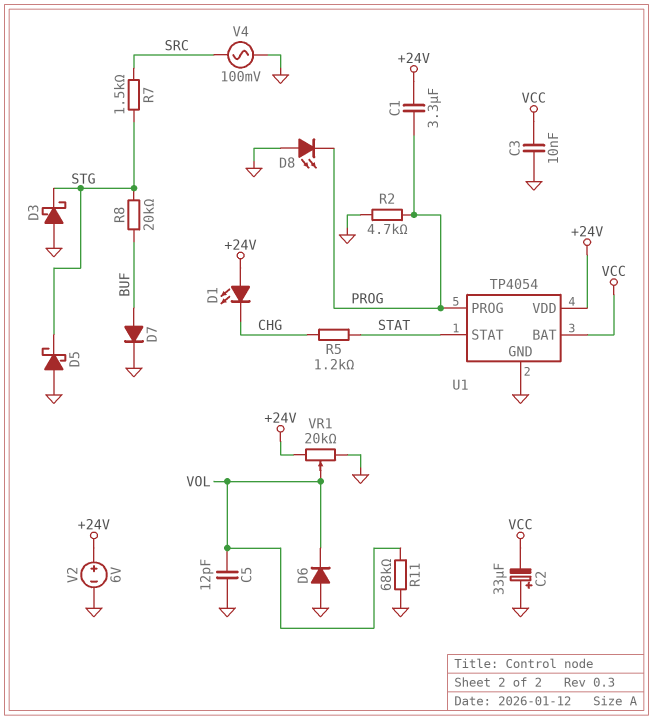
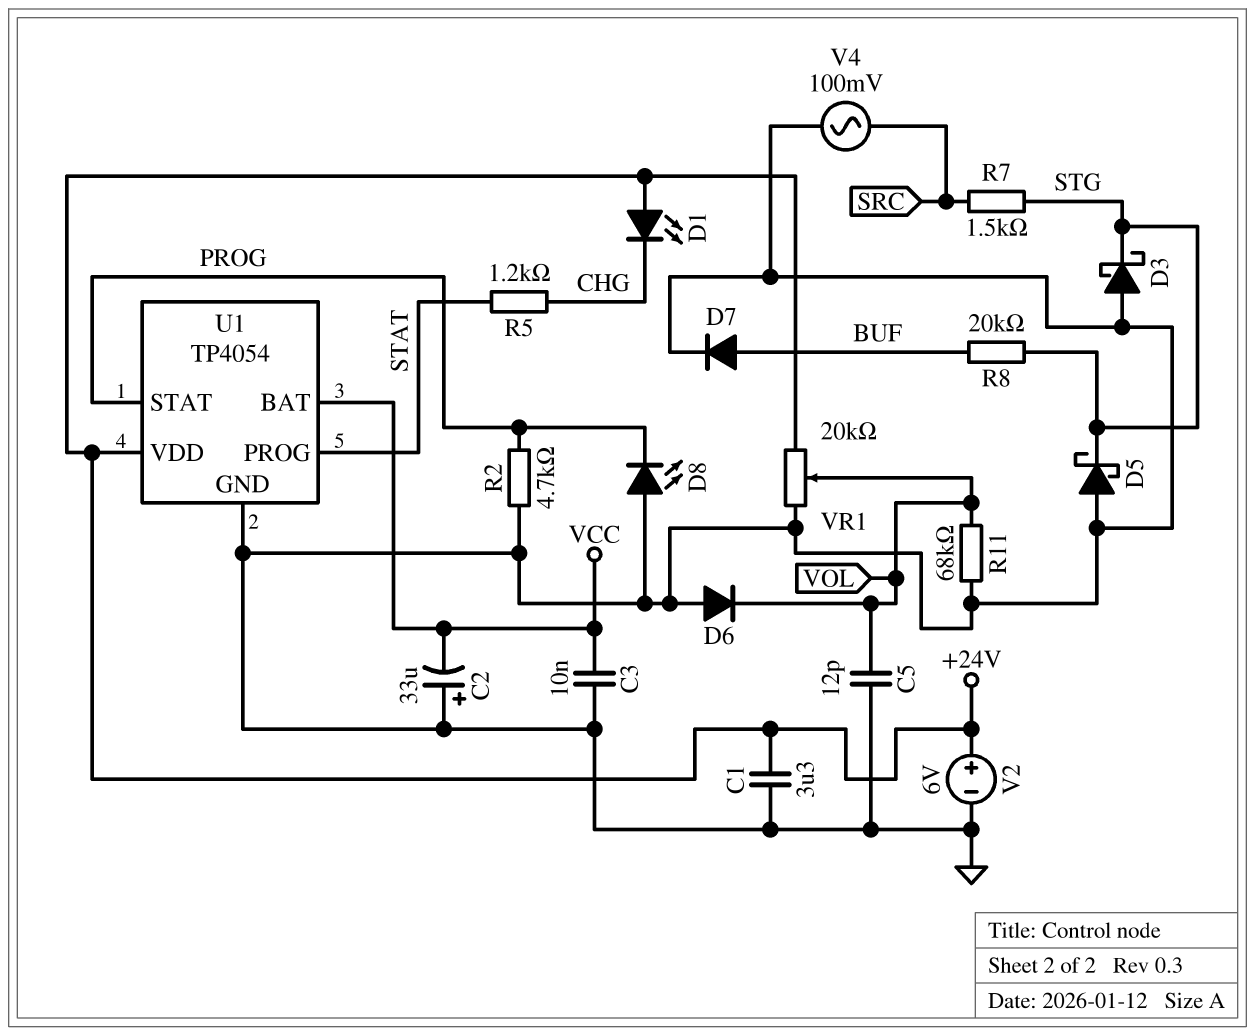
C1: 3.3uF (+24V, PROG) -> 3.3uF (+24V, GND)
U1 pin PROG: PROG -> STAT
U1 pin STAT: STAT -> PROG

